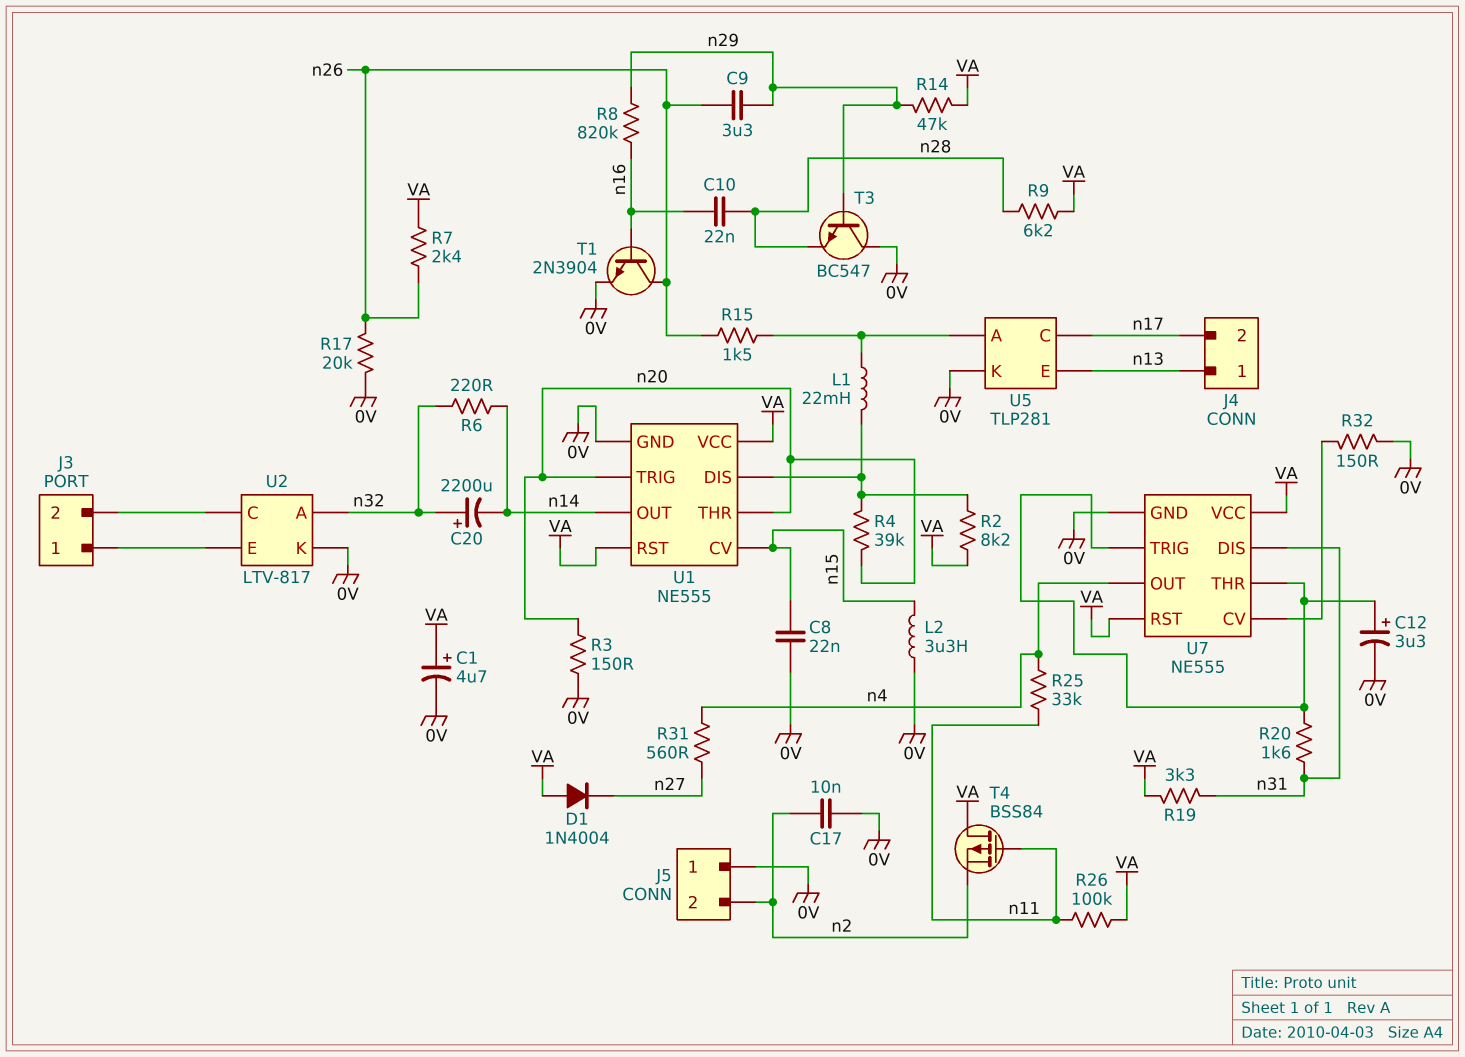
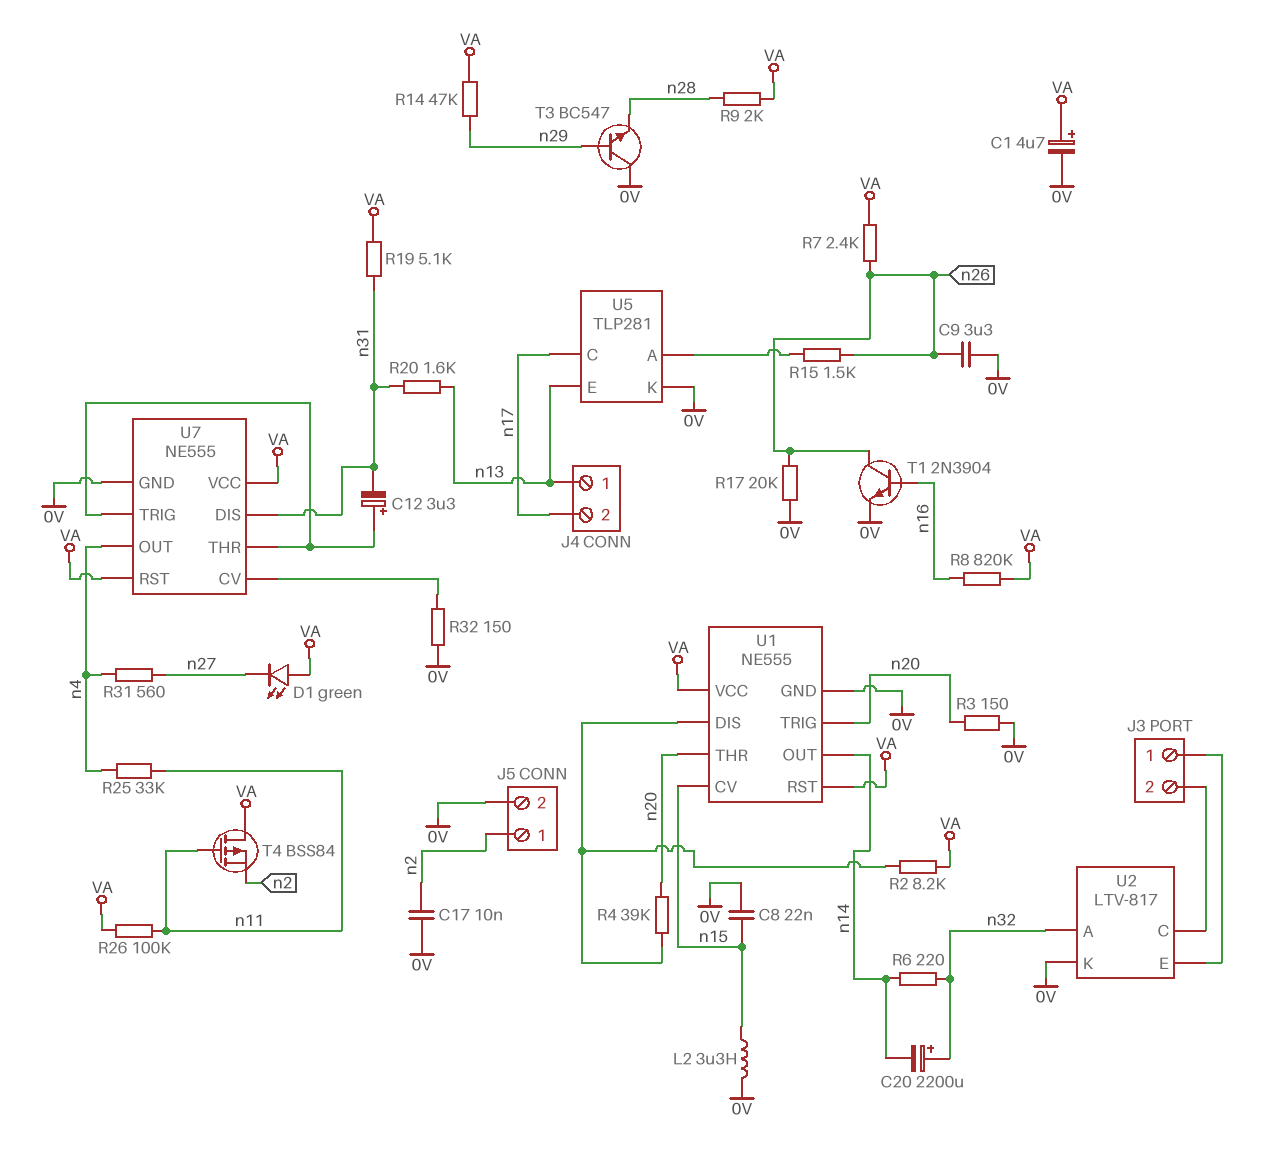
C9: 3.3uF (n26, n29) -> 3.3uF (0V, n26)
C10: 22nF (n16, n28) -> none
C12: 3.3uF (plus U7/THR, minus 0V) -> 3.3uF (plus U7/THR, minus n31)
D1: diode 1N4004 (A VA, K n27) -> LED green (A VA, K n27)
J5 pin 1: 0V -> n2
J5 pin 2: n2 -> 0V
L1: 22mH (U1/DIS, U5/A) -> none
R8: 820k (n16, n29) -> 820k (VA, n16)
R9: 6.2k (VA, n28) -> 2k (VA, n28)
R19: 3.3k (VA, n31) -> 5.1k (VA, n31)
R20: 1.6k (U7/THR, n31) -> 1.6k (n13, n31)

